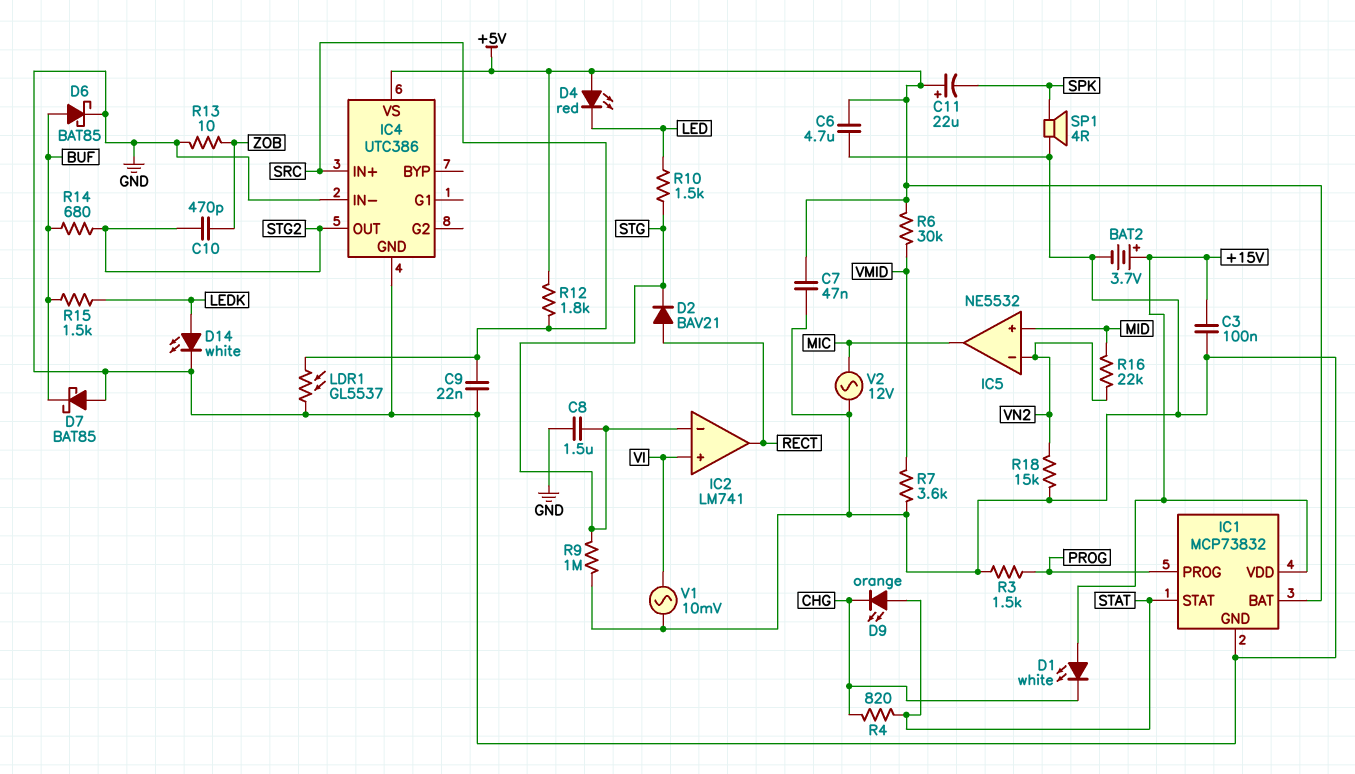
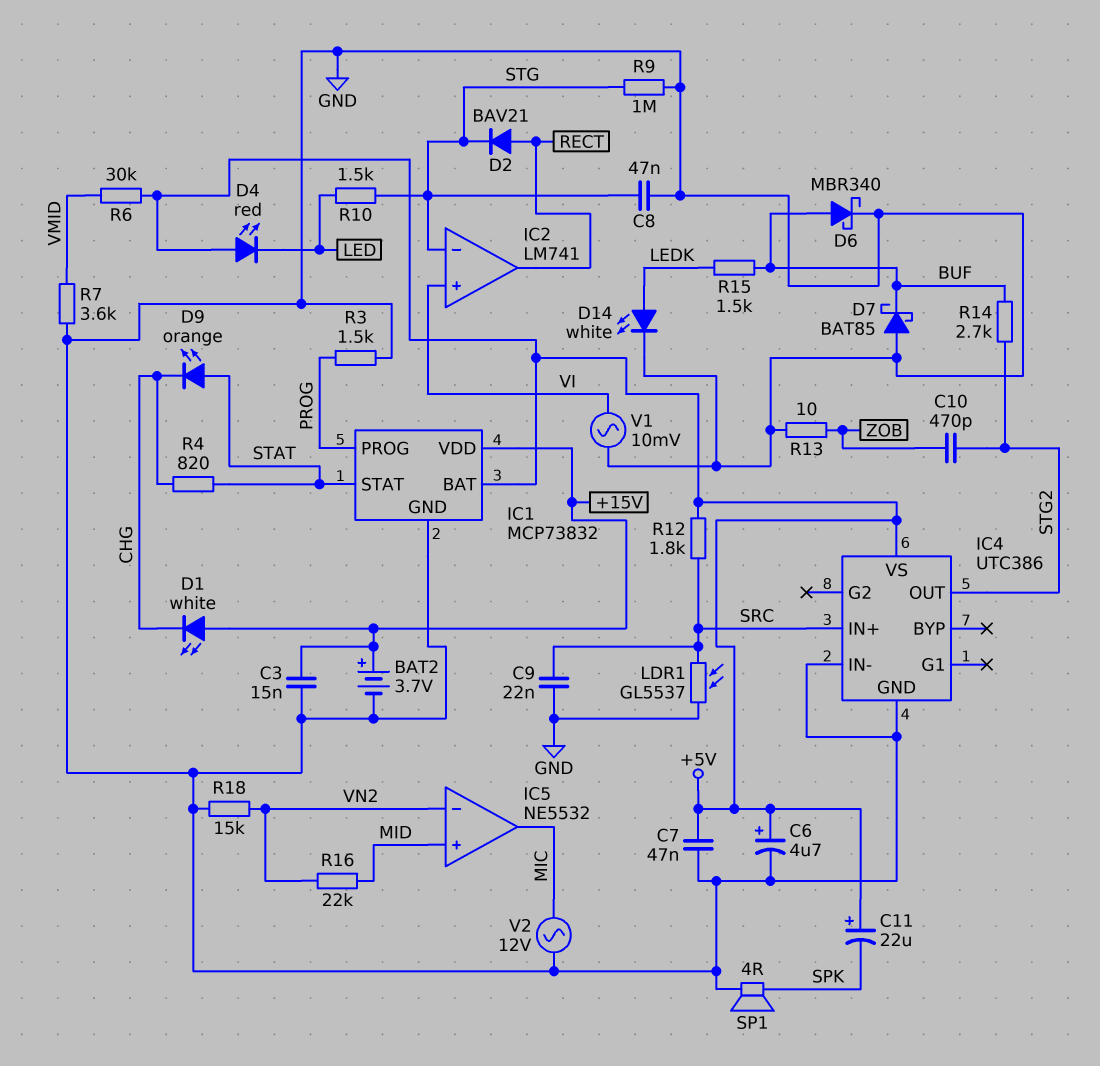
C3: 100nF (+15V, GND) -> 15nF (+15V, GND)
C6: 4.7uF (+5V, GND) -> 4.7uF (plus +5V, minus GND)
C8: 1.5uF (GND, STG) -> 47nF (GND, STG)
D6: schottky BAT85 (A BUF, K GND) -> schottky MBR340 (A BUF, K GND)
R14: 680 (BUF, STG2) -> 2.7k (BUF, STG2)

